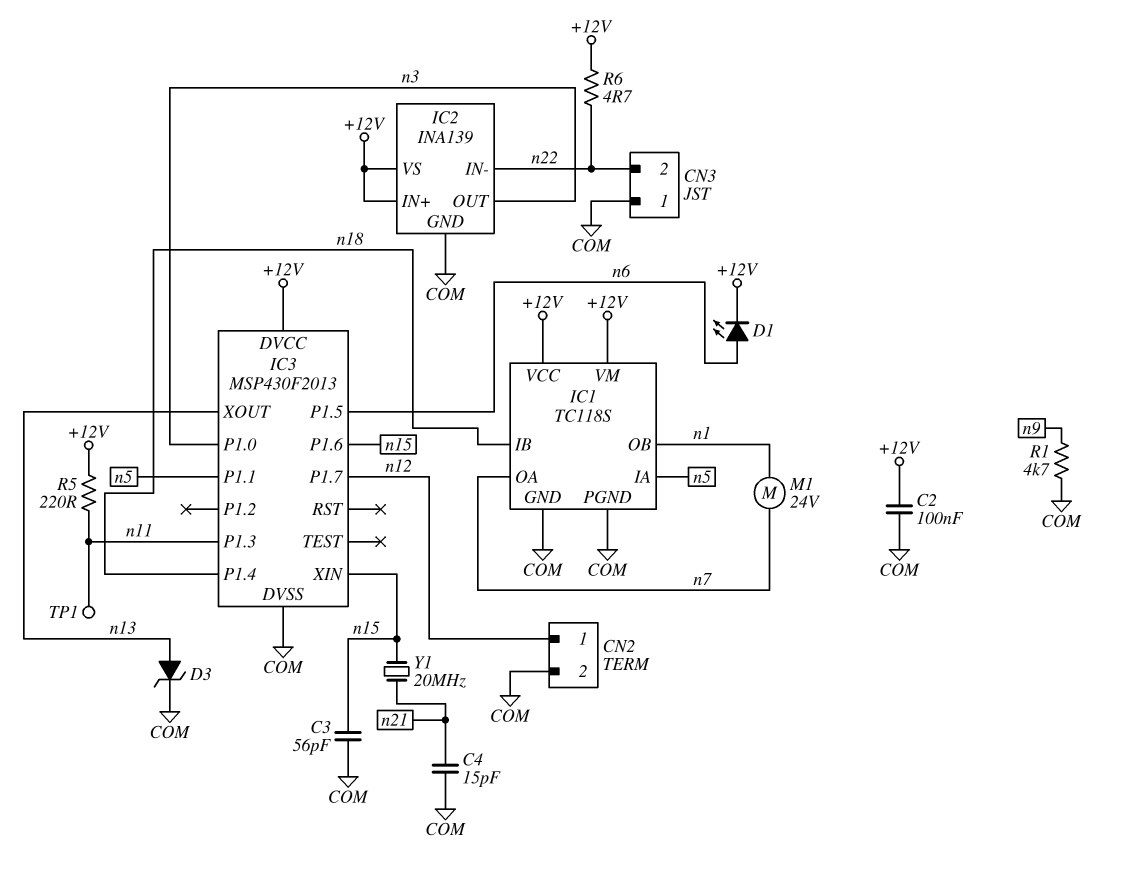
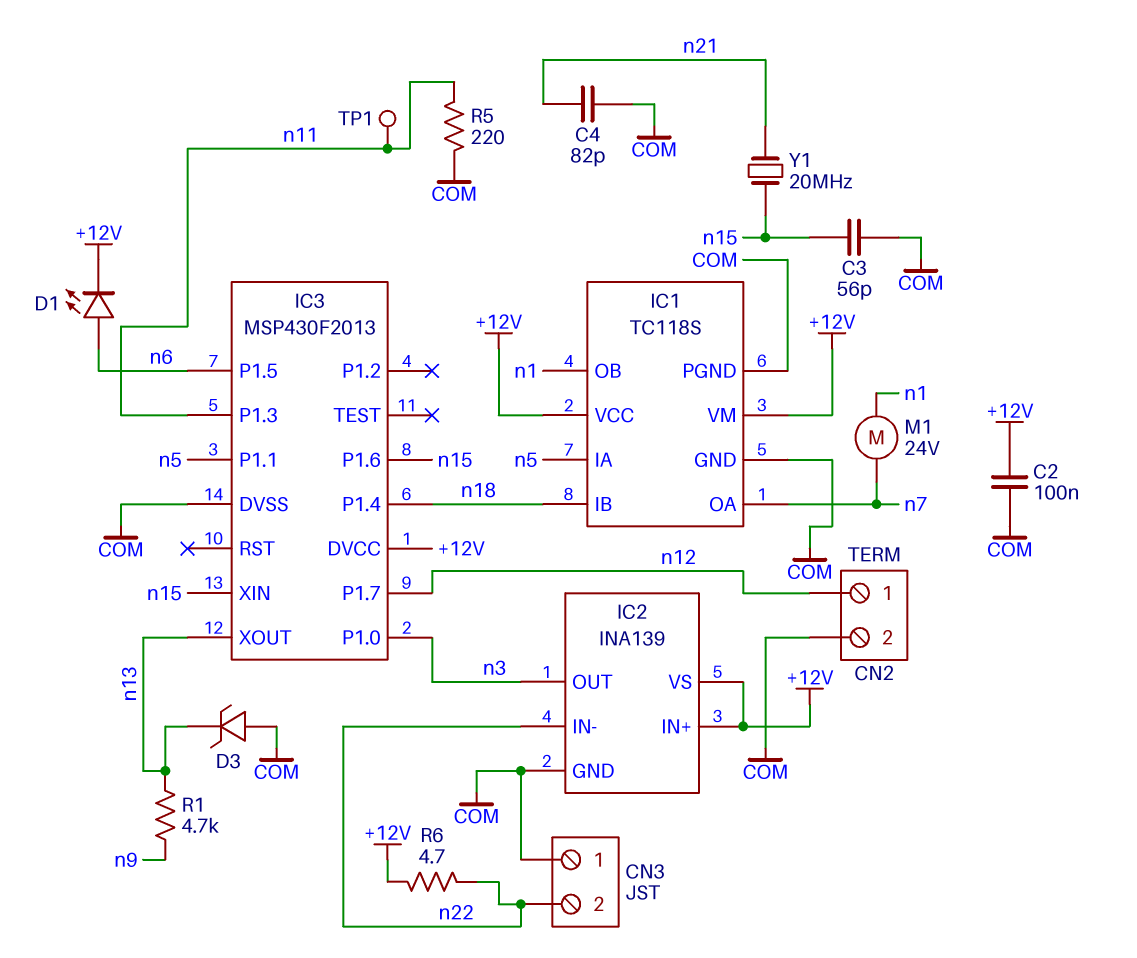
C4: 15pF (COM, n21) -> 82pF (COM, n21)
D3: zener (A n13, K COM) -> zener (A COM, K n13)
R1: 4.7k (COM, n9) -> 4.7k (n9, n13)
R5: 220 (+12V, n11) -> 220 (COM, n11)

